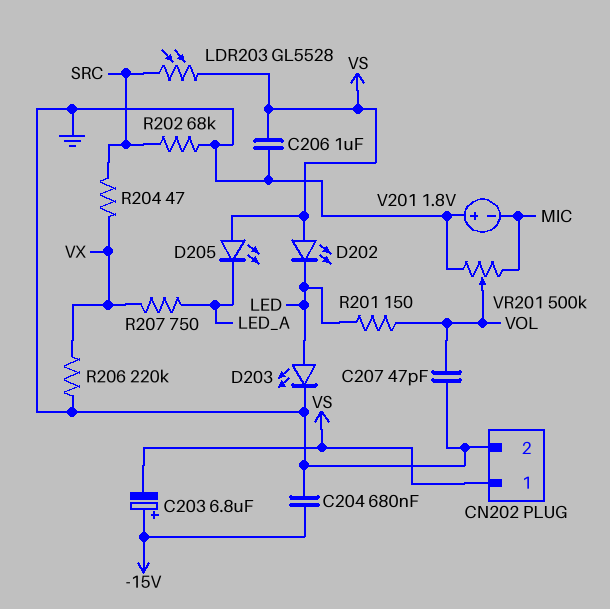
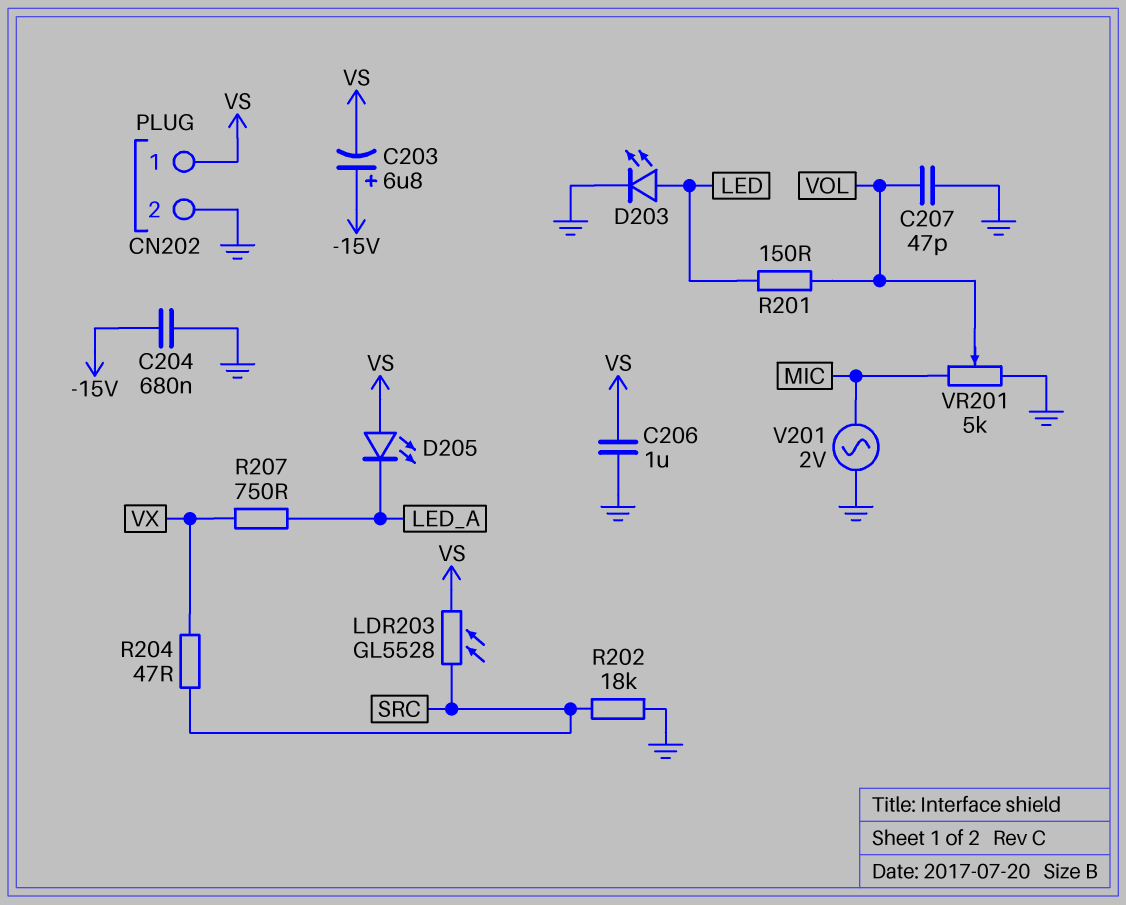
D202: LED (A VS, K LED) -> none
R202: 68k (GND, SRC) -> 18k (GND, SRC)
R206: 220k (GND, VX) -> none
V201: 1.8V (plus GND, minus MIC) -> AC 2V (GND, MIC)
VR201: 500k (GND, MIC, wiper VOL) -> 5k (GND, MIC, wiper VOL)

